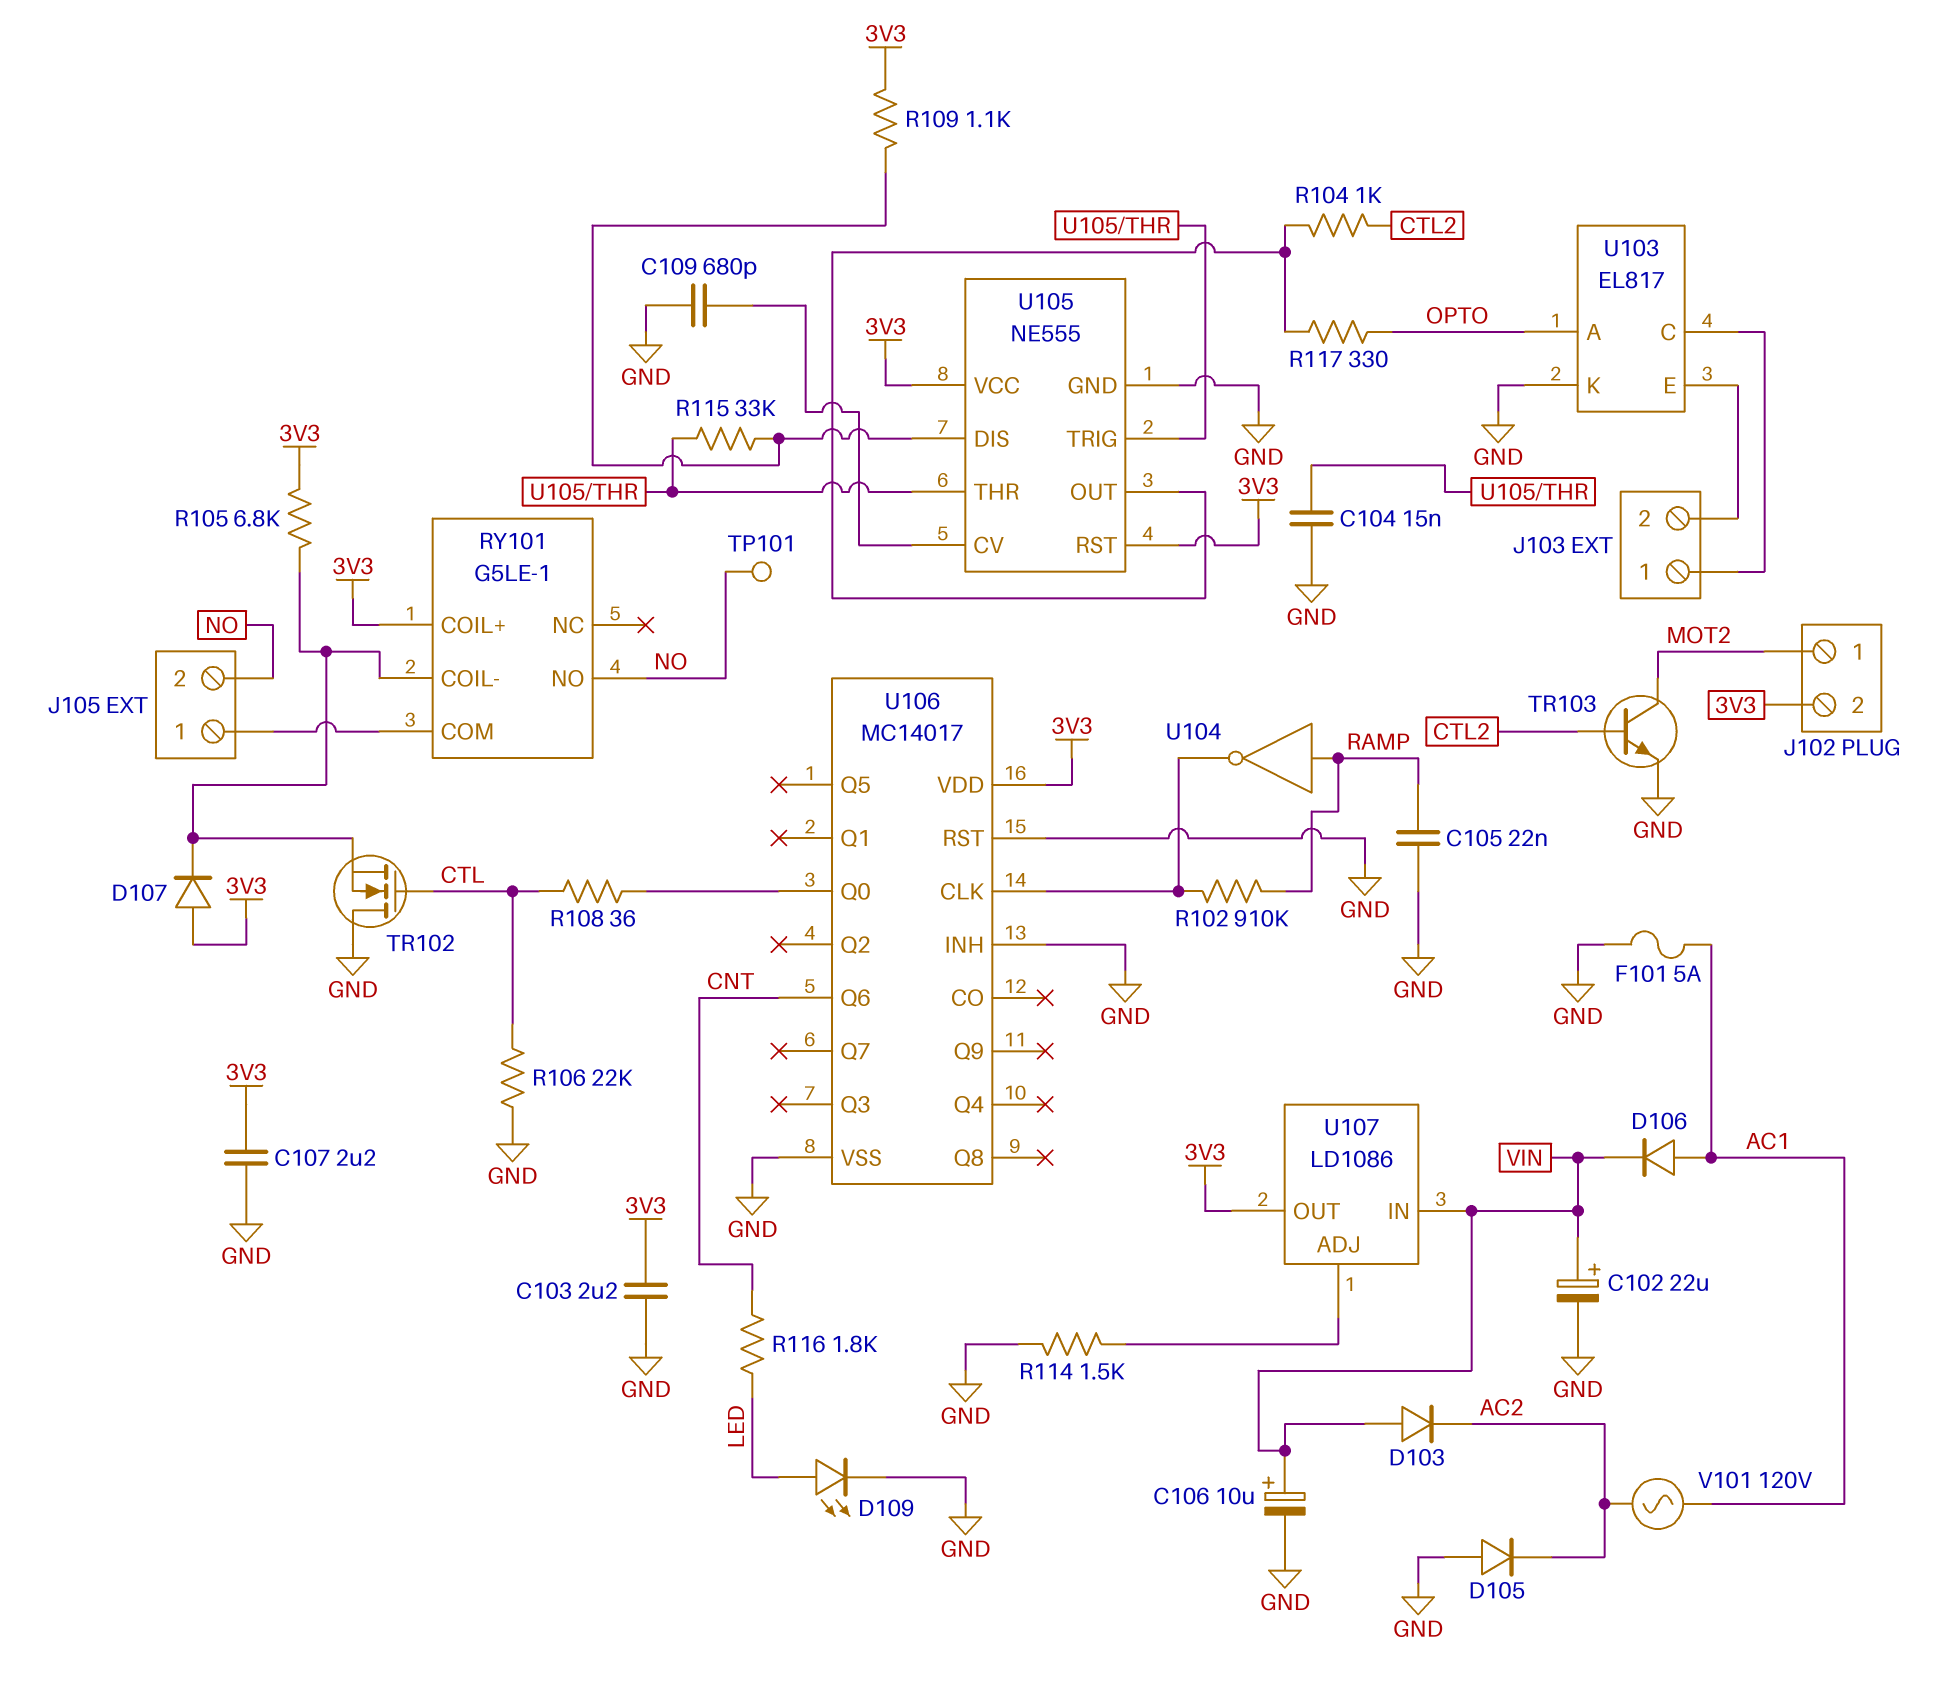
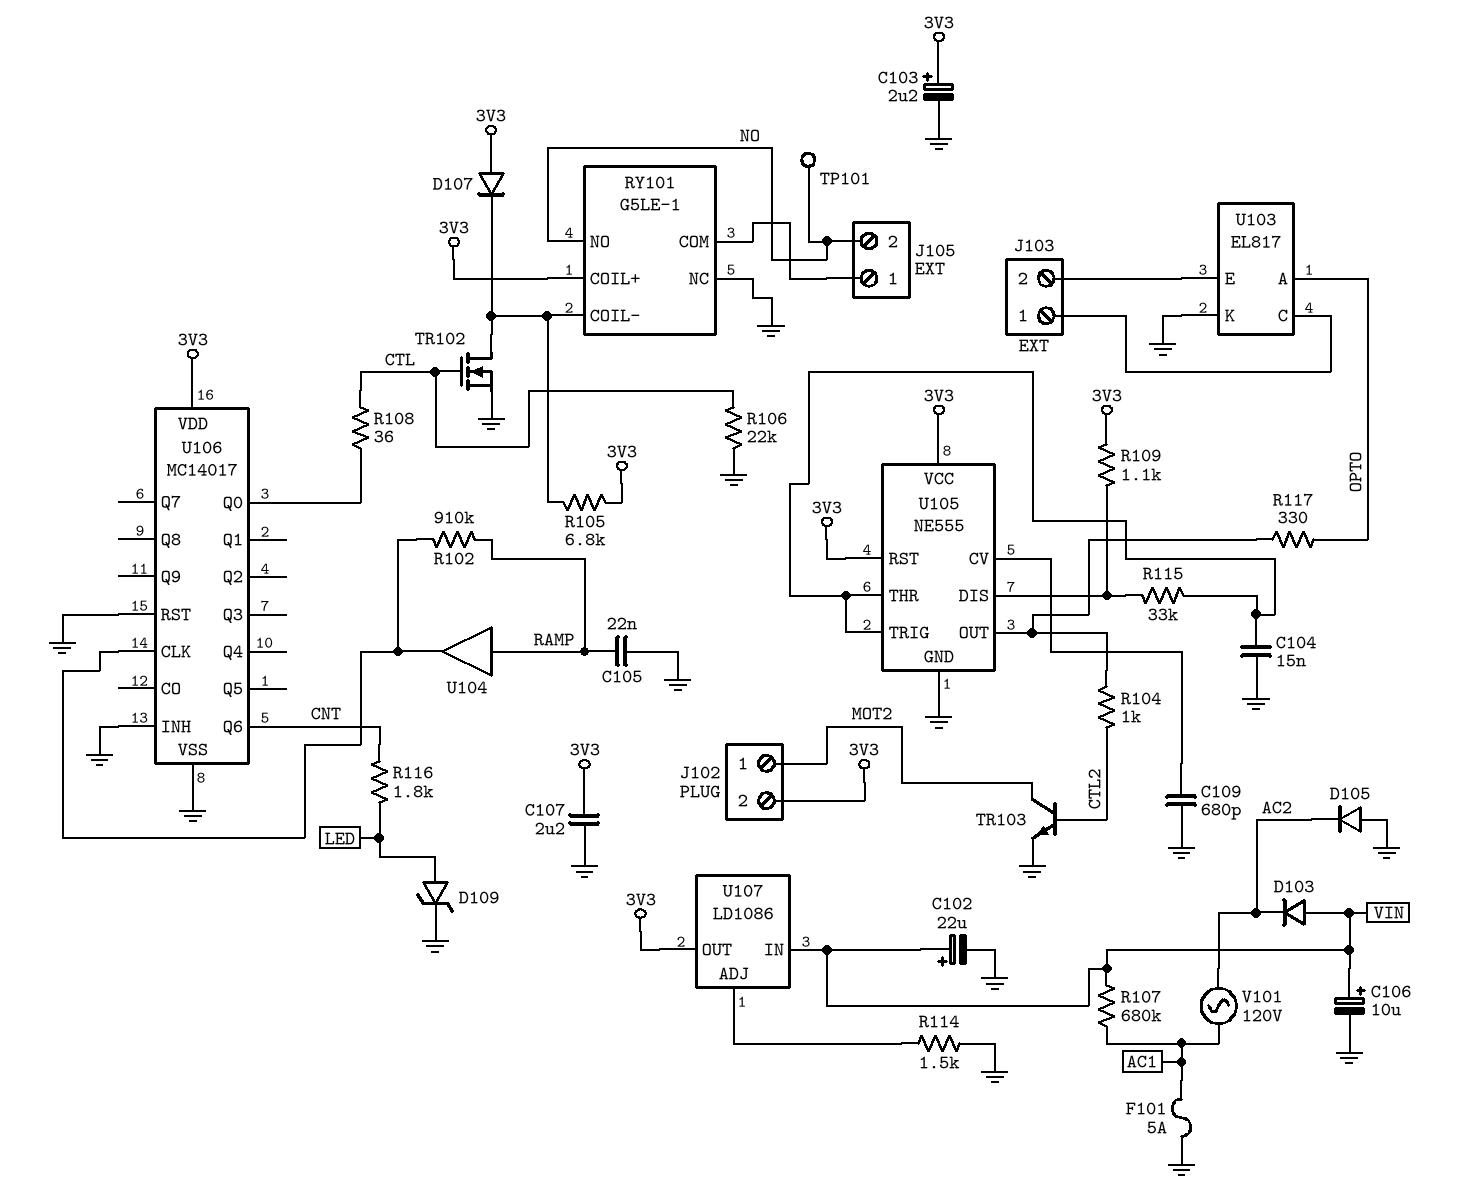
C103: 2.2uF (3V3, GND) -> 2.2uF (plus 3V3, minus GND)
D106: diode (A AC1, K VIN) -> none
D109: LED (A LED, K GND) -> zener (A LED, K GND)
R107: none -> 680k (AC1, VIN)
RY101 pin NC: none -> GND
TR102: NMOS (G CTL, D GND, S RY101/COIL-) -> NMOS (G CTL, D RY101/COIL-, S GND)
U104: NOT (in RAMP, out U106/CLK) -> buffer (in RAMP, out U106/CLK)

